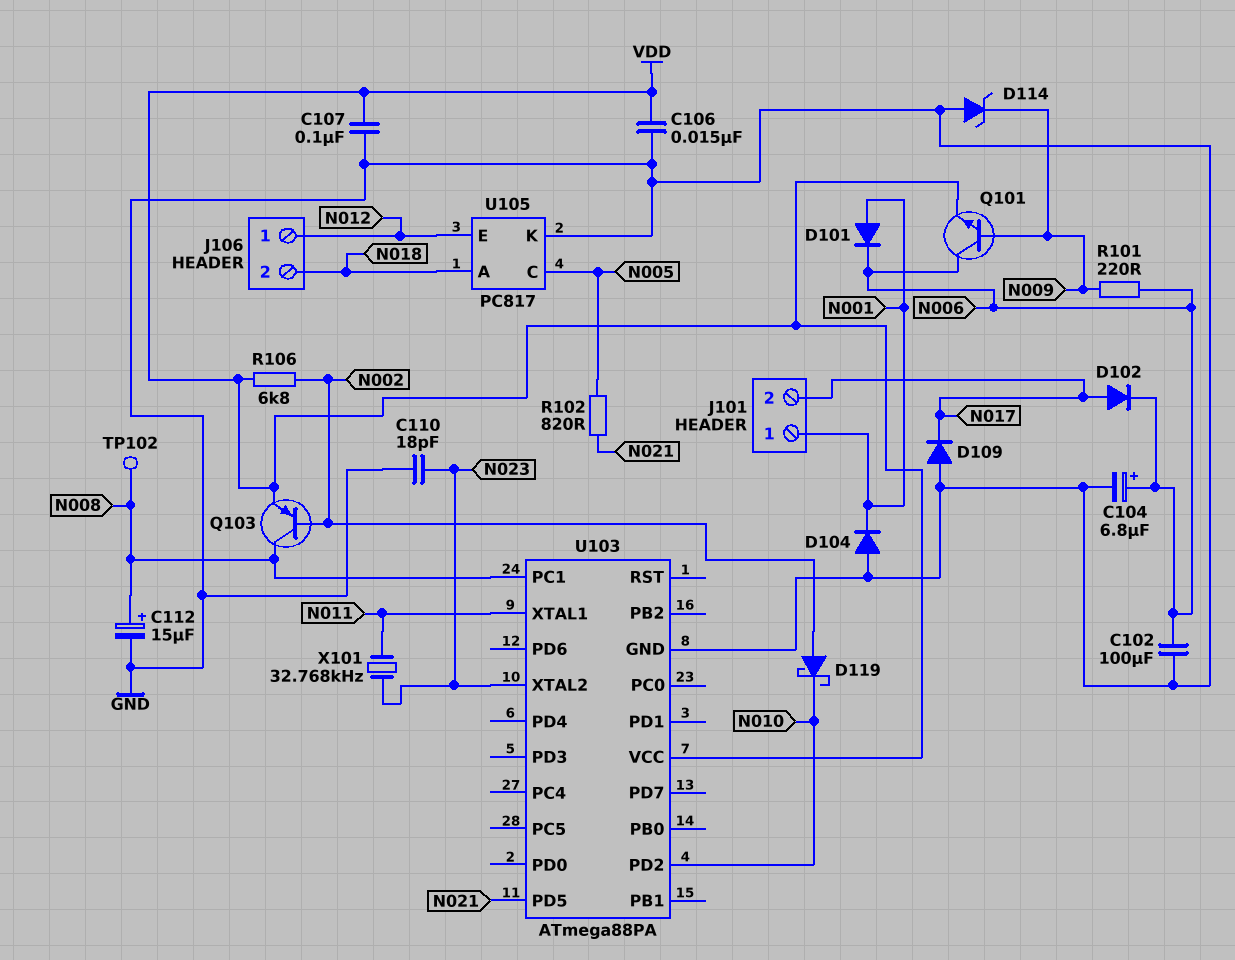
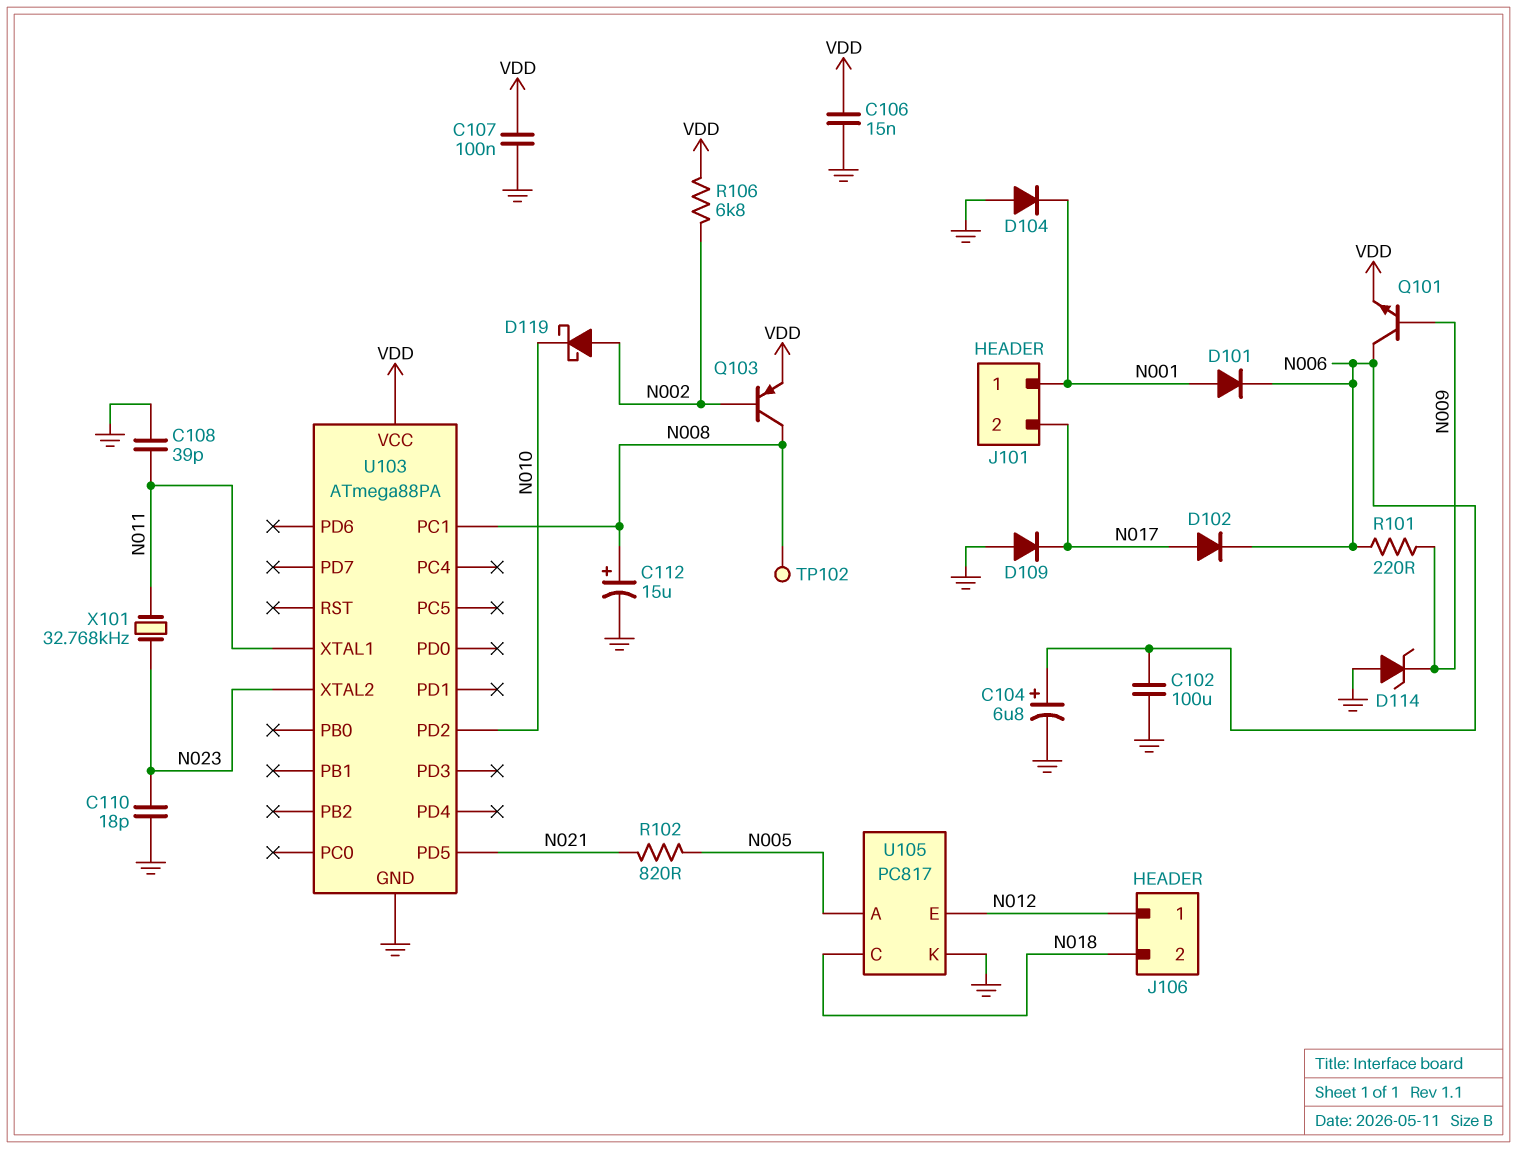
C108: none -> 39pF (GND, N011)
U105 pin A: N018 -> N005
U105 pin C: N005 -> N018

